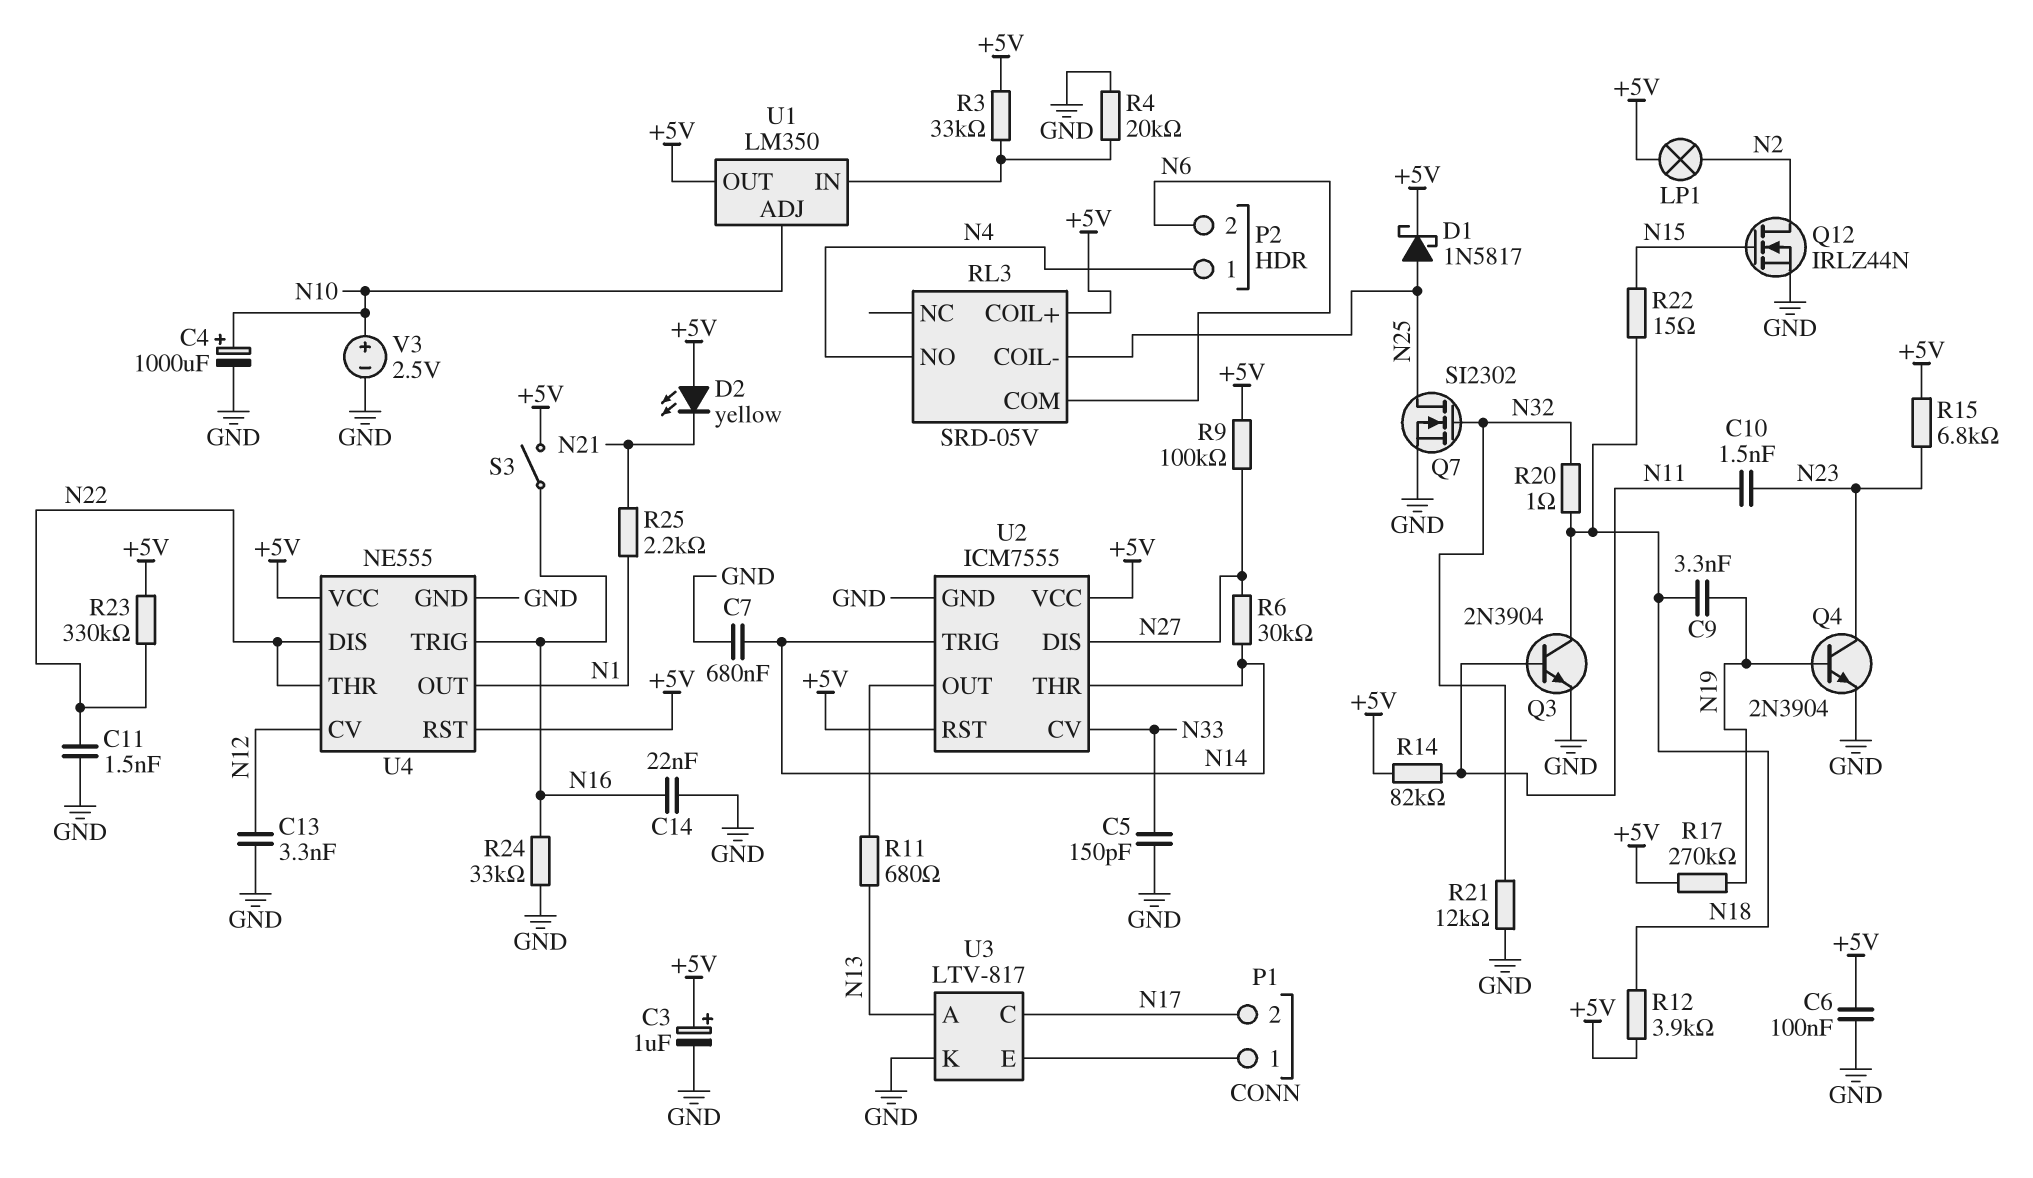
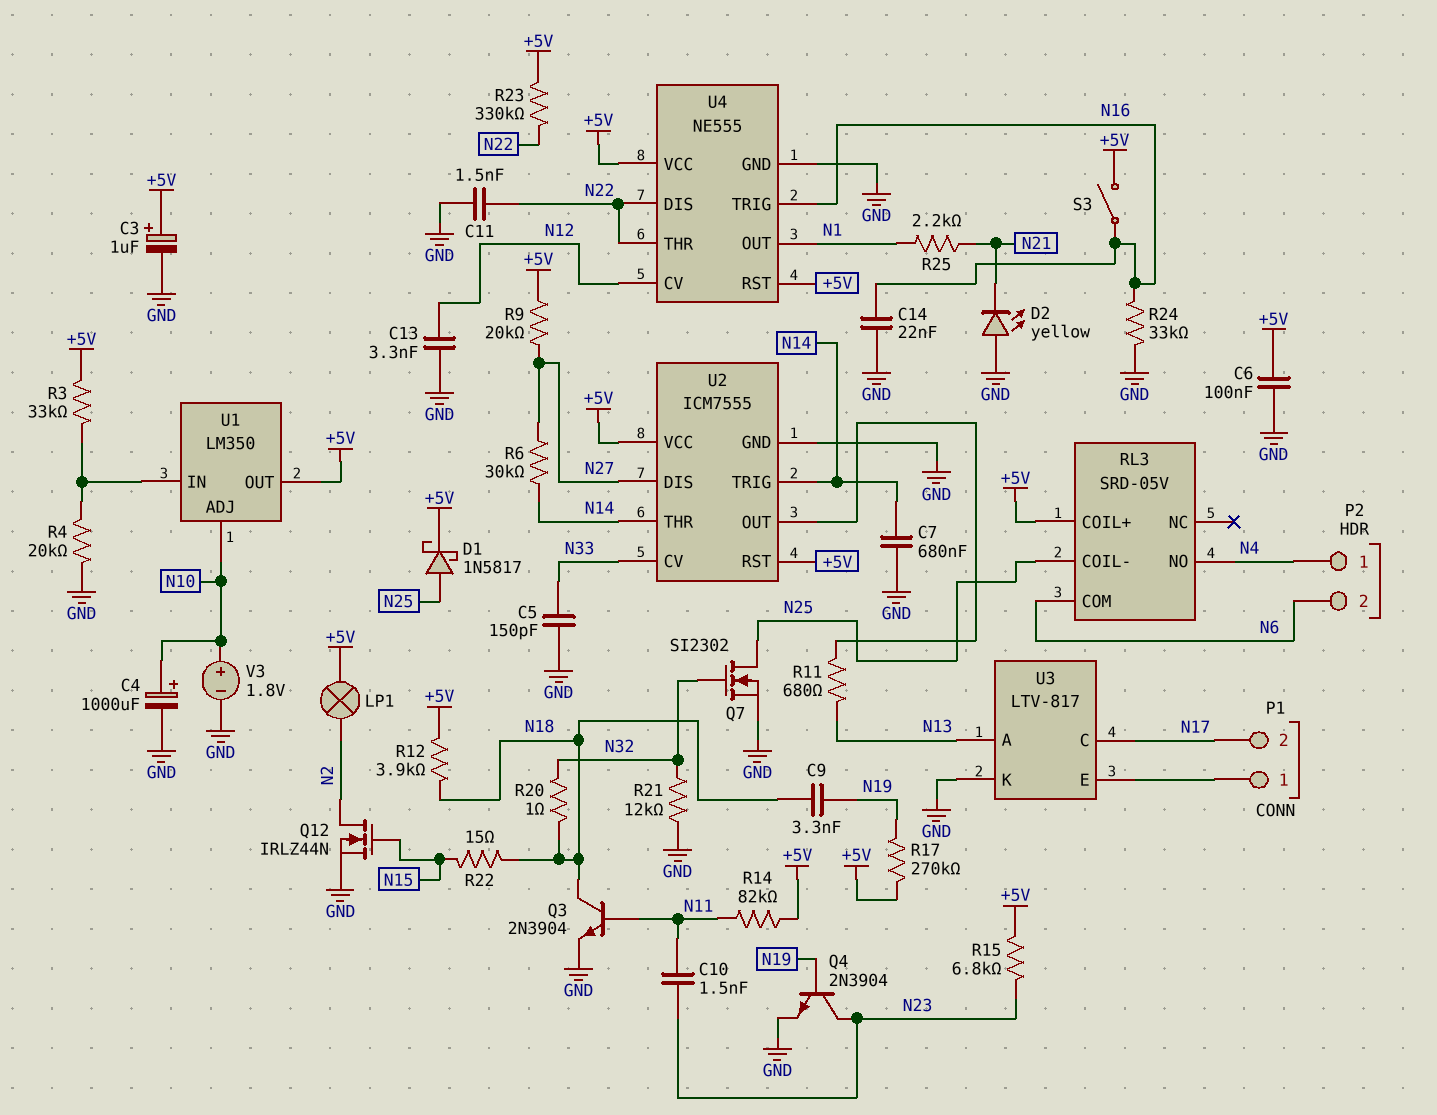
D2: LED yellow (A +5V, K N21) -> LED yellow (A GND, K N21)
R9: 100k (+5V, N27) -> 20k (+5V, N27)
V3: 2.5V (plus N10, minus GND) -> 1.8V (plus N10, minus GND)

